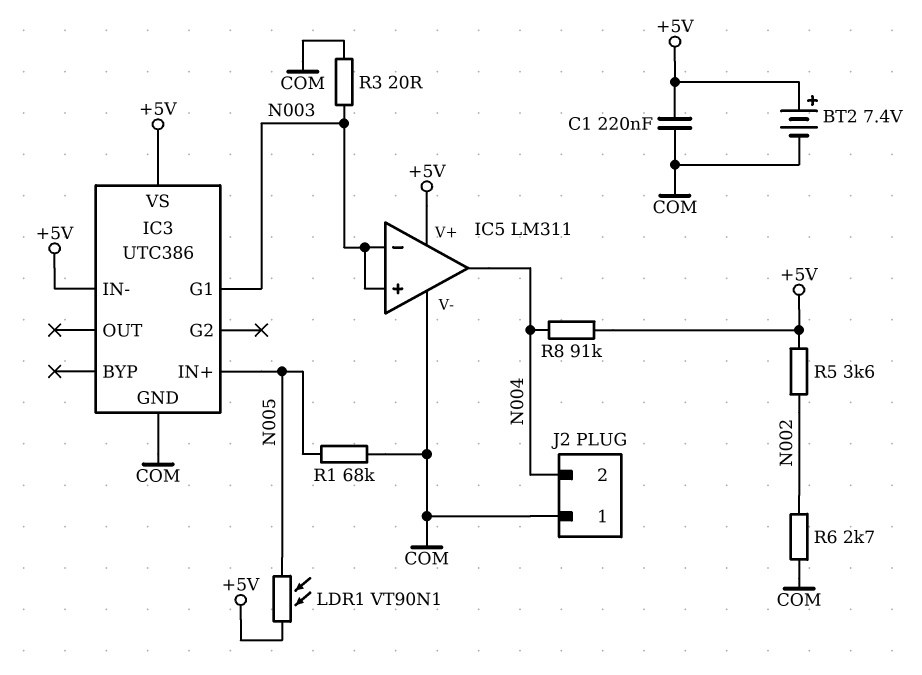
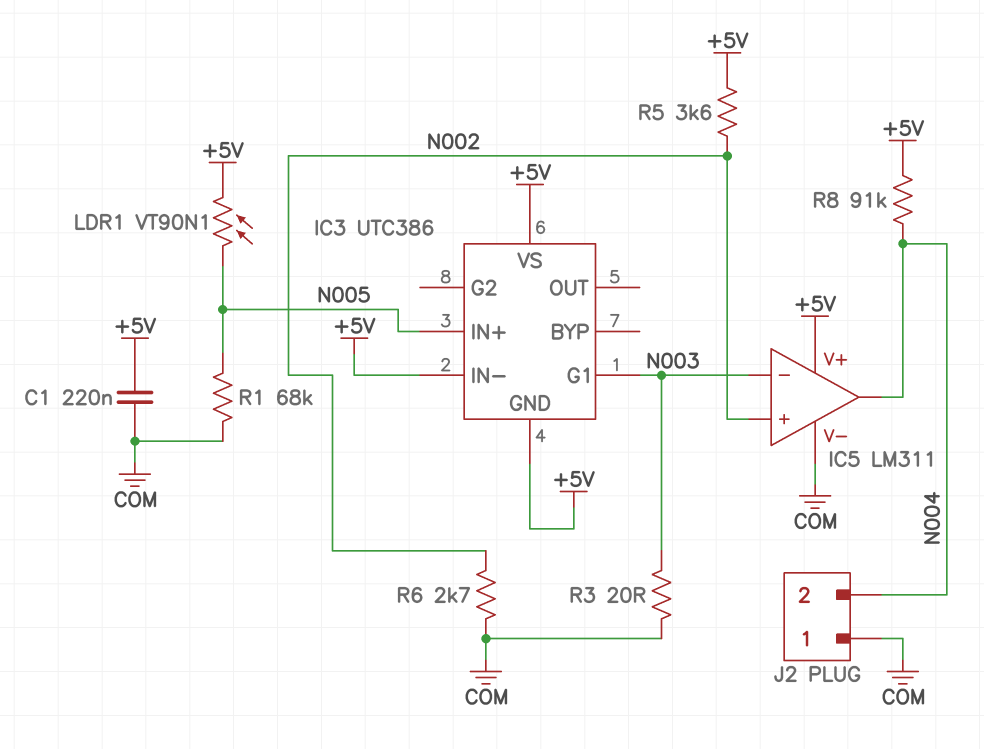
BT2: 7.4V (plus +5V, minus COM) -> none
IC3 pin GND: COM -> +5V
IC5 pin in+: N003 -> N002

